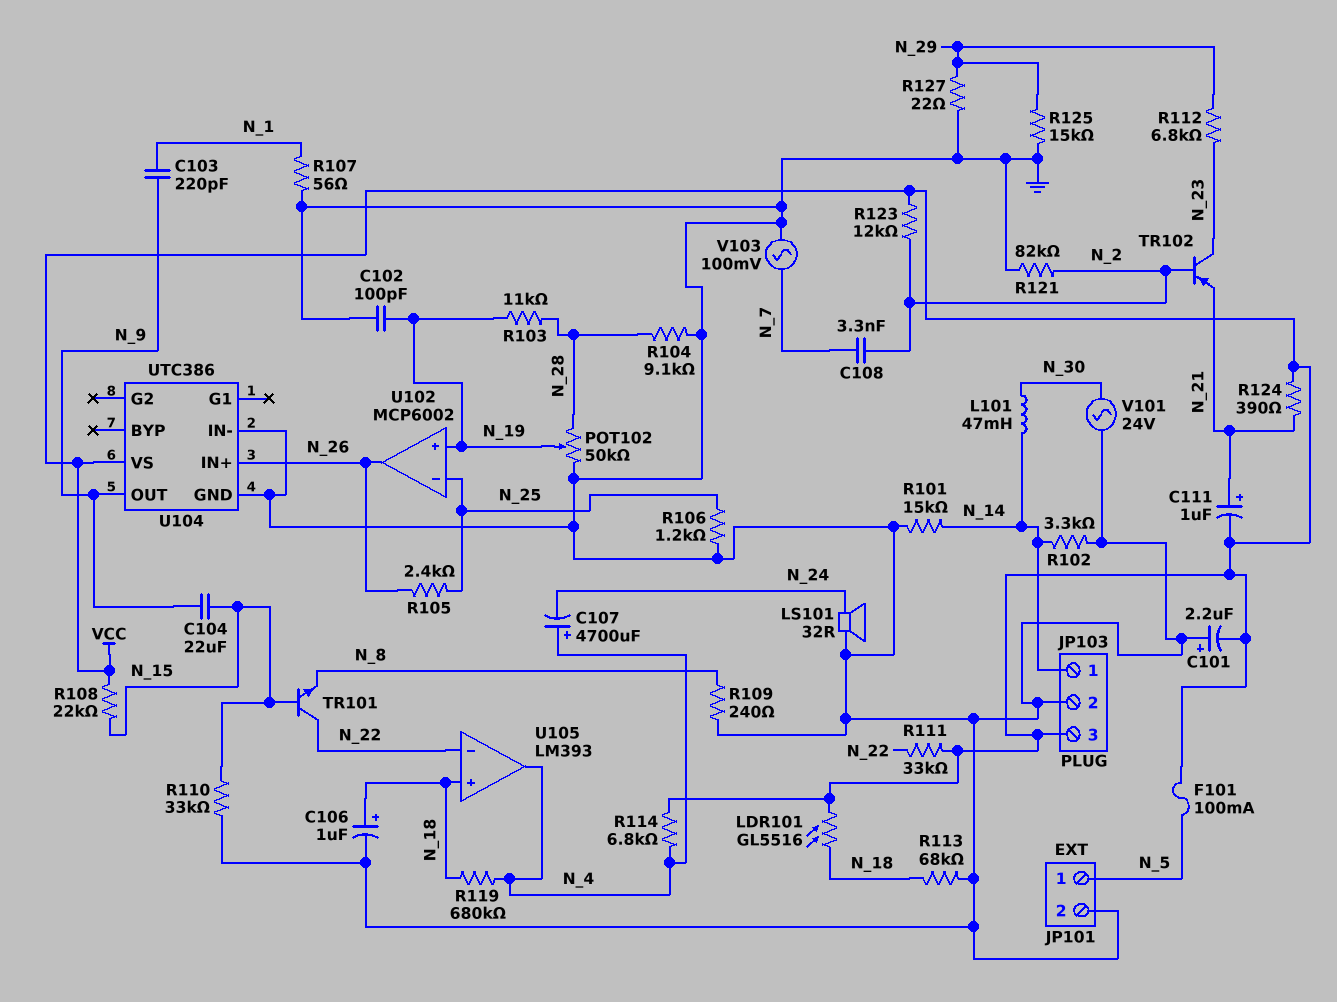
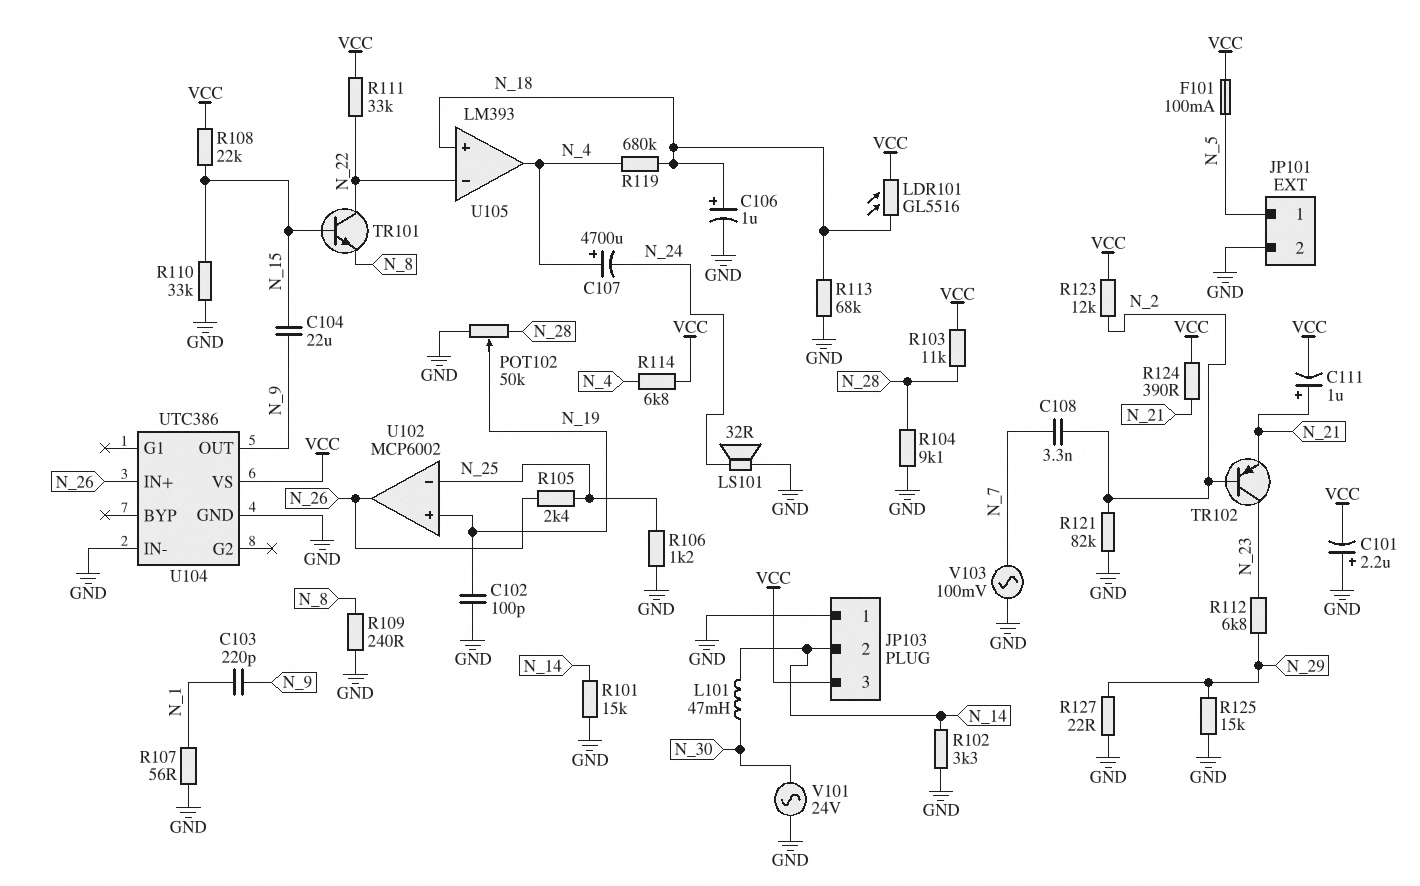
JP103 pin 1: N_14 -> GND
JP103 pin 2: GND -> N_14
R103: 11k (N_19, N_28) -> 11k (N_28, VCC)

